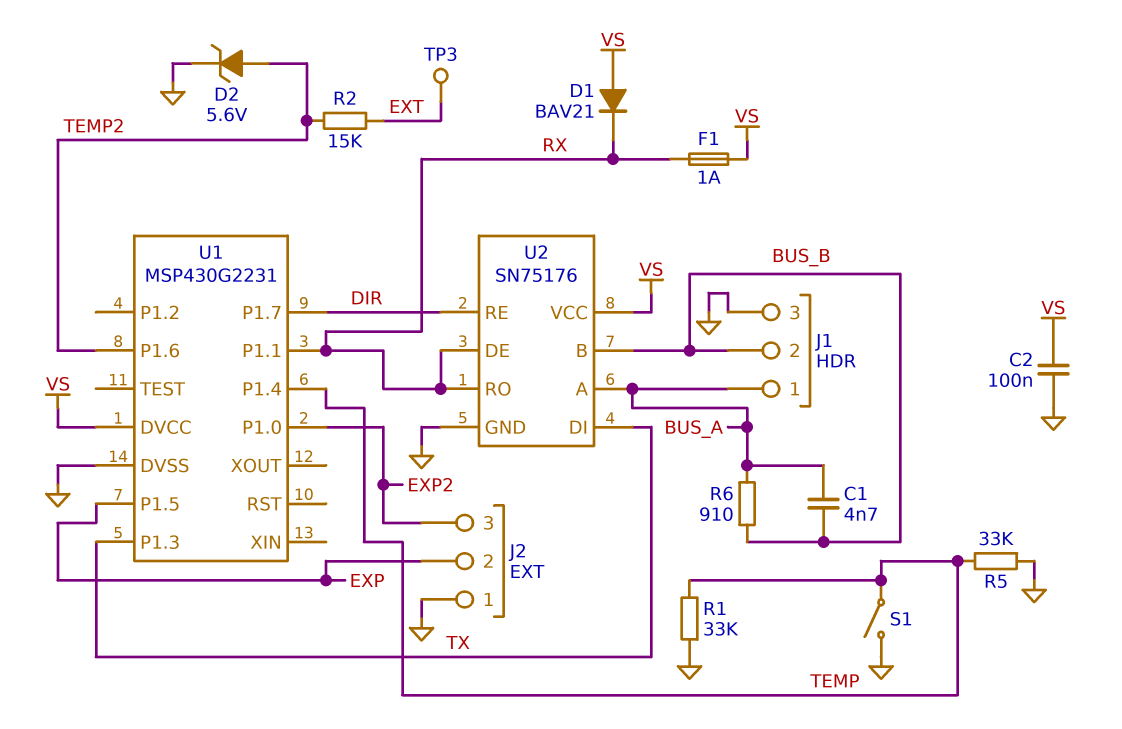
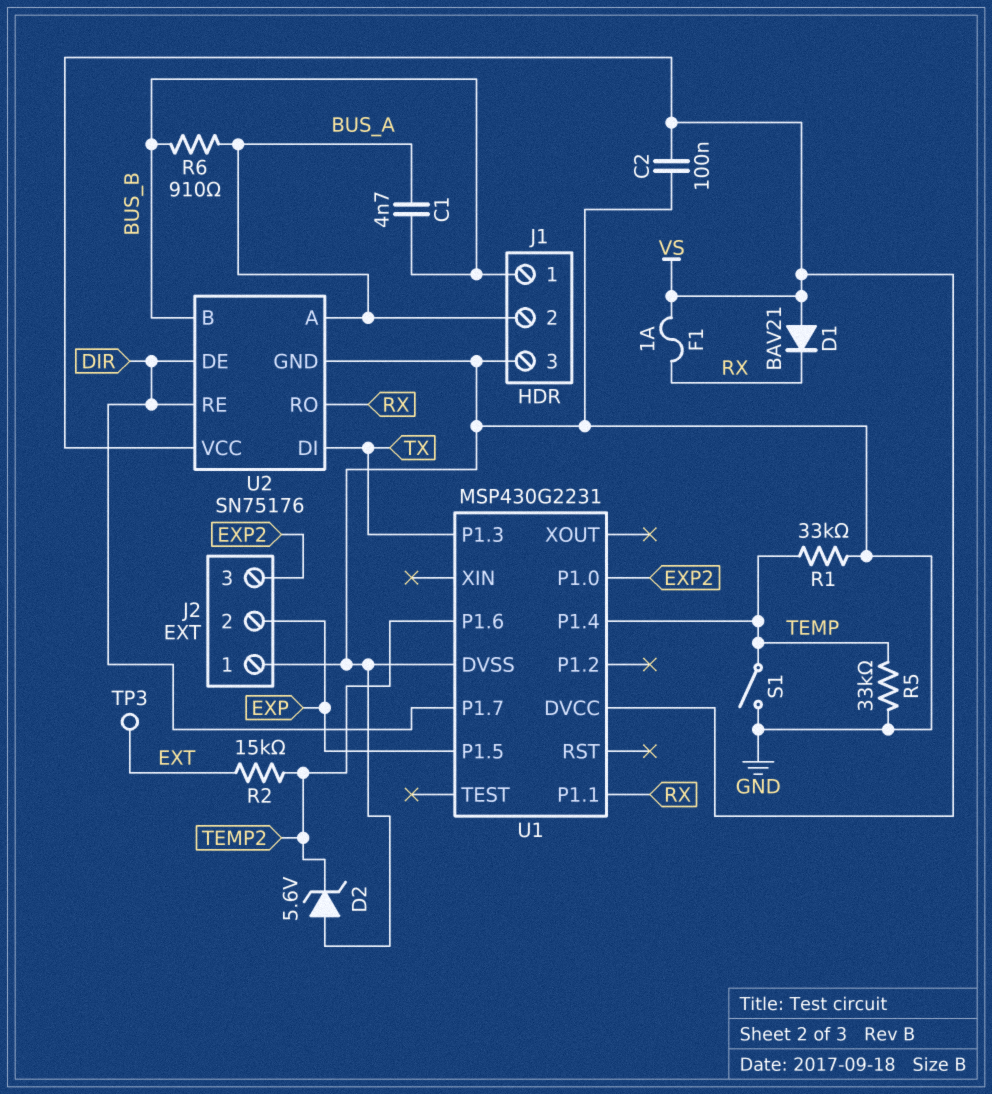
D2: zener 5.6V (A TEMP2, K GND) -> zener 5.6V (A GND, K TEMP2)
J1 pin 1: BUS_A -> BUS_B
J1 pin 2: BUS_B -> BUS_A
U2 pin DE: RX -> DIR

